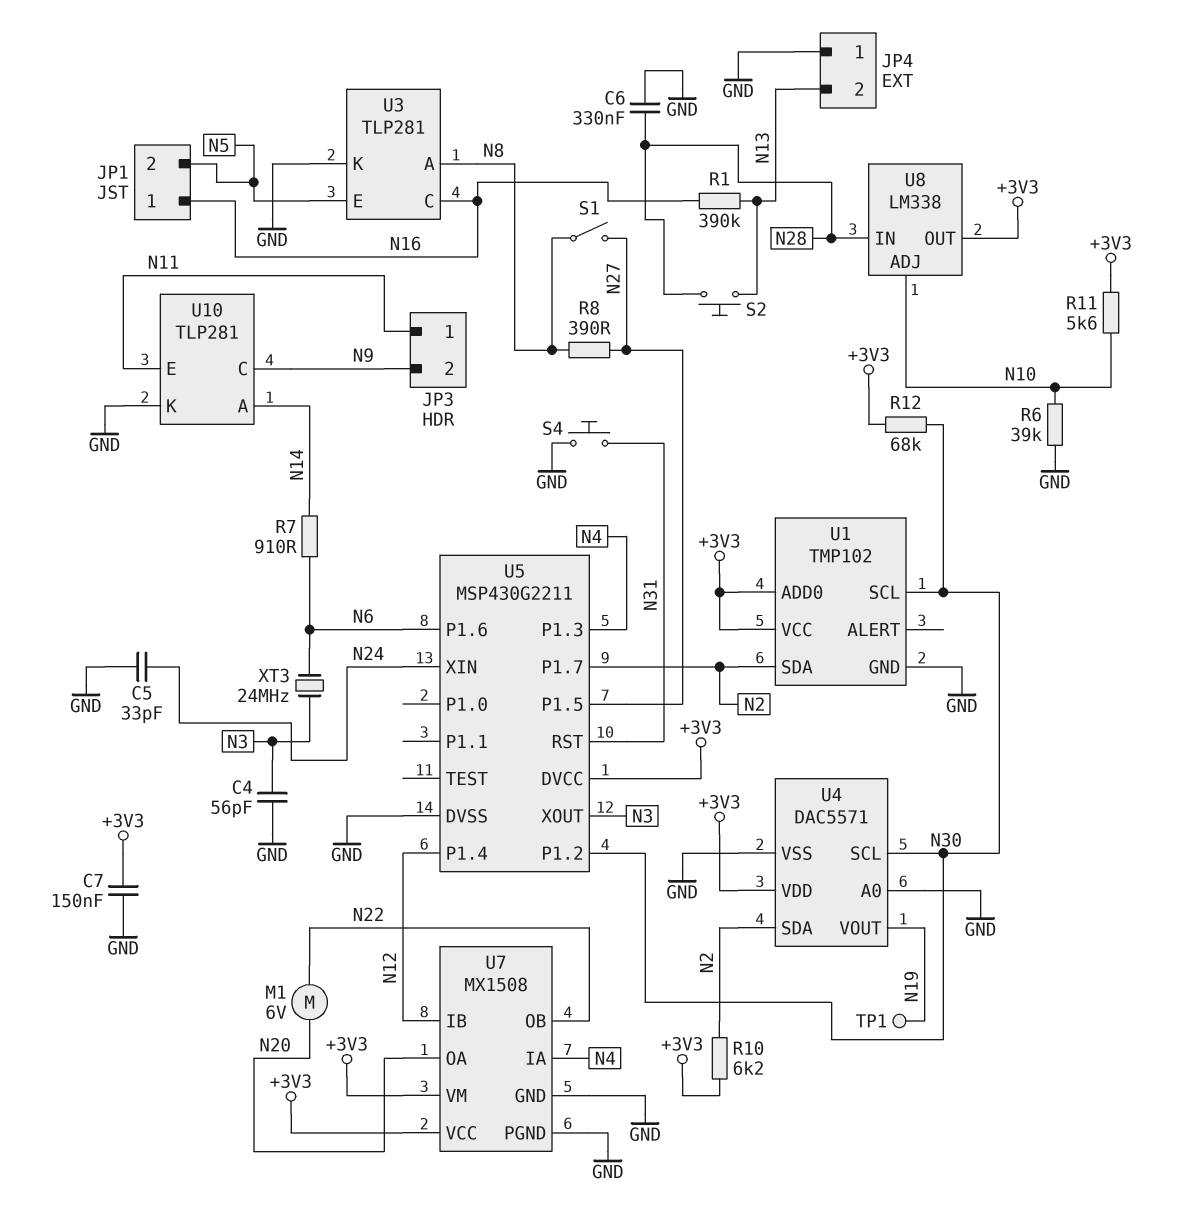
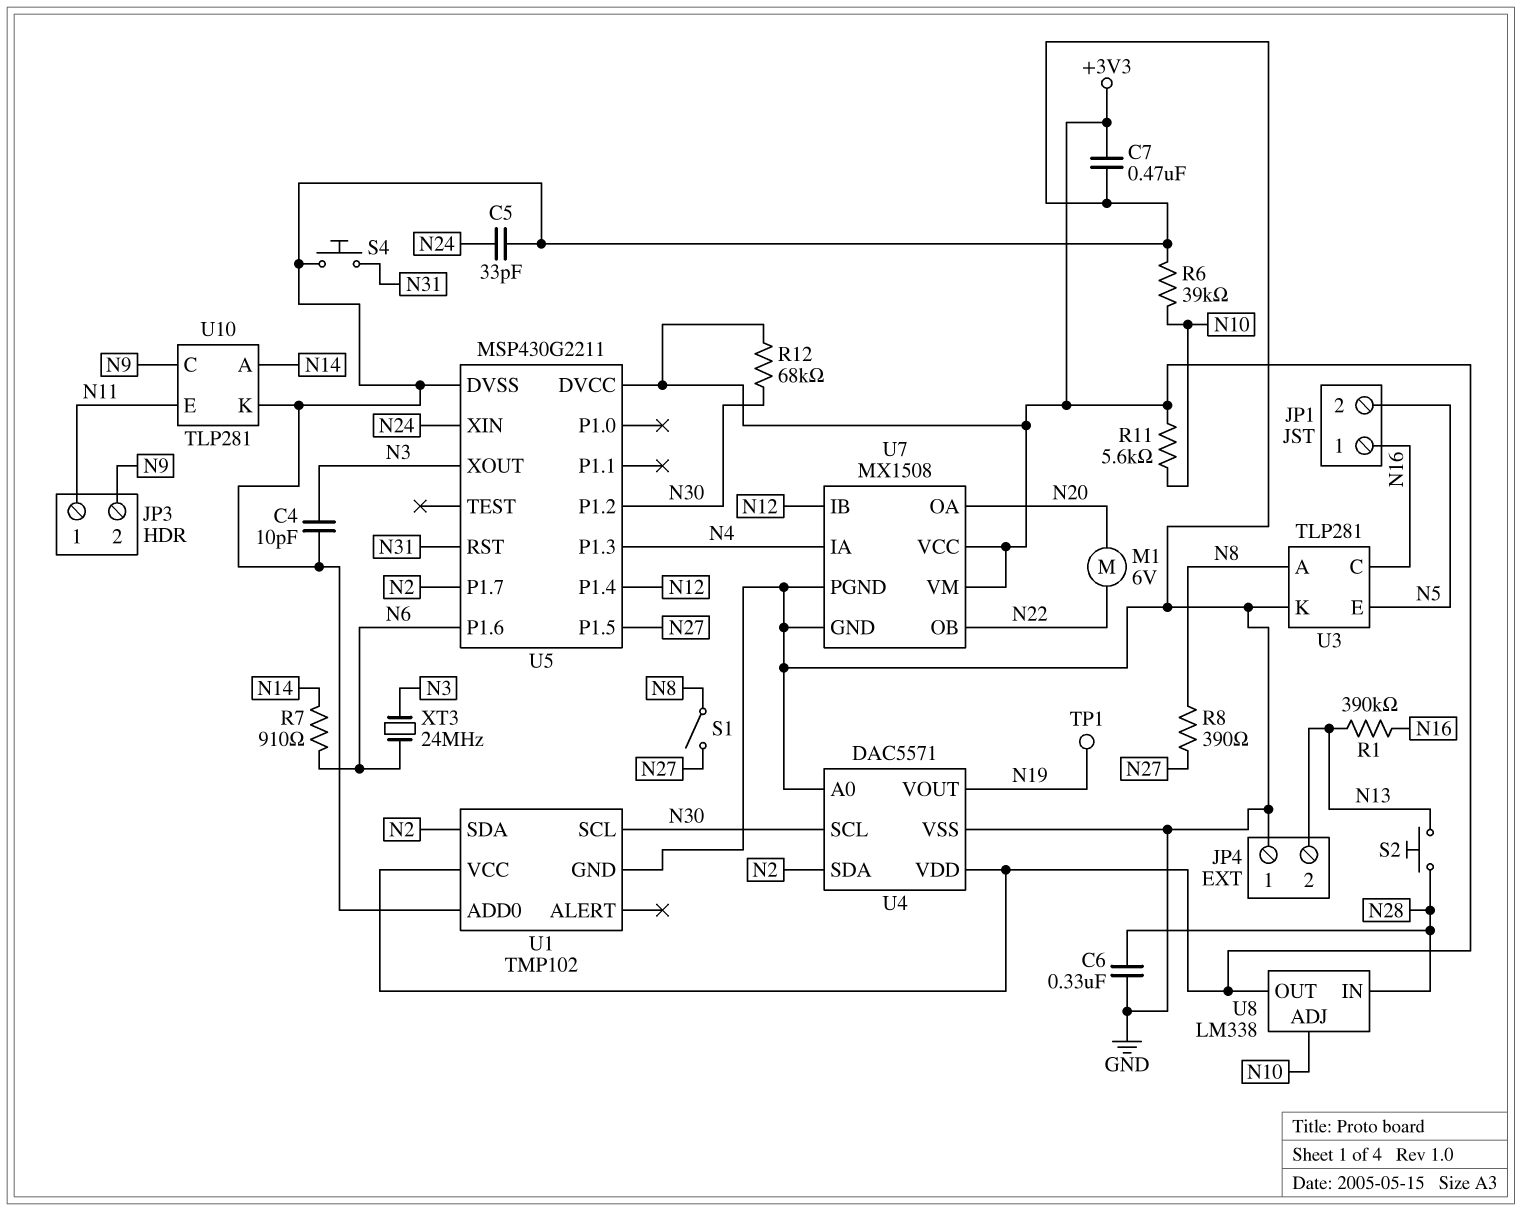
C4: 56pF (GND, N3) -> 10pF (GND, N3)
C7: 150nF (+3V3, GND) -> 470nF (+3V3, GND)
R10: 6.2k (+3V3, N2) -> none
U1 pin ADD0: +3V3 -> GND

